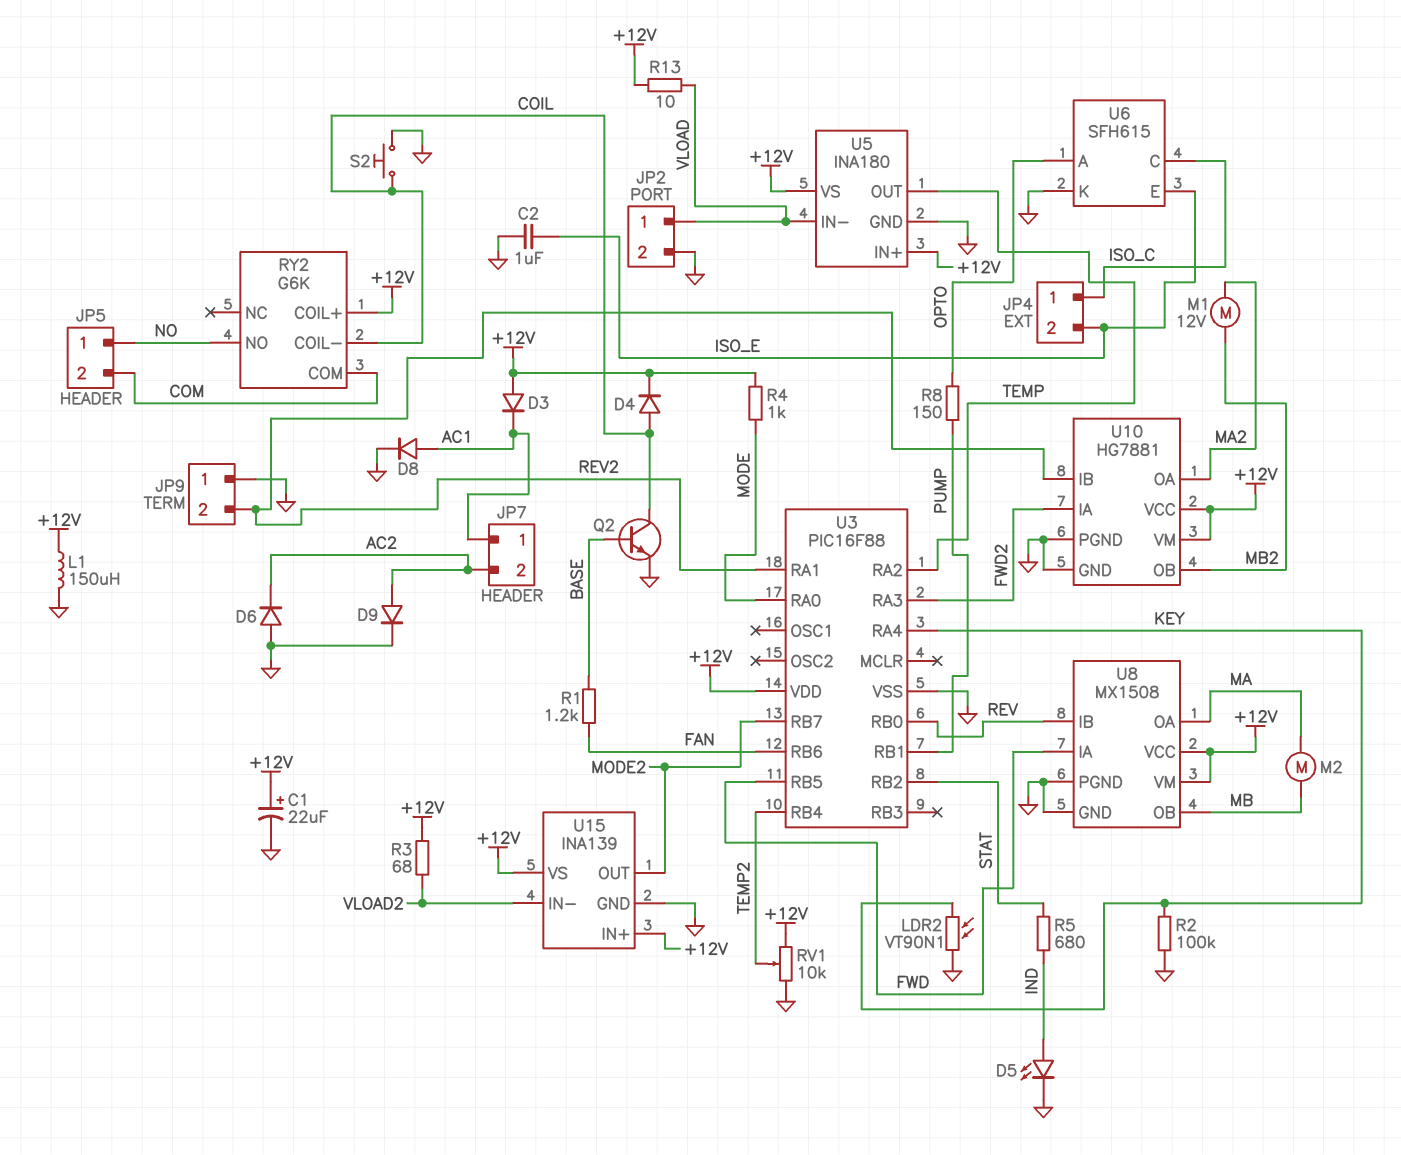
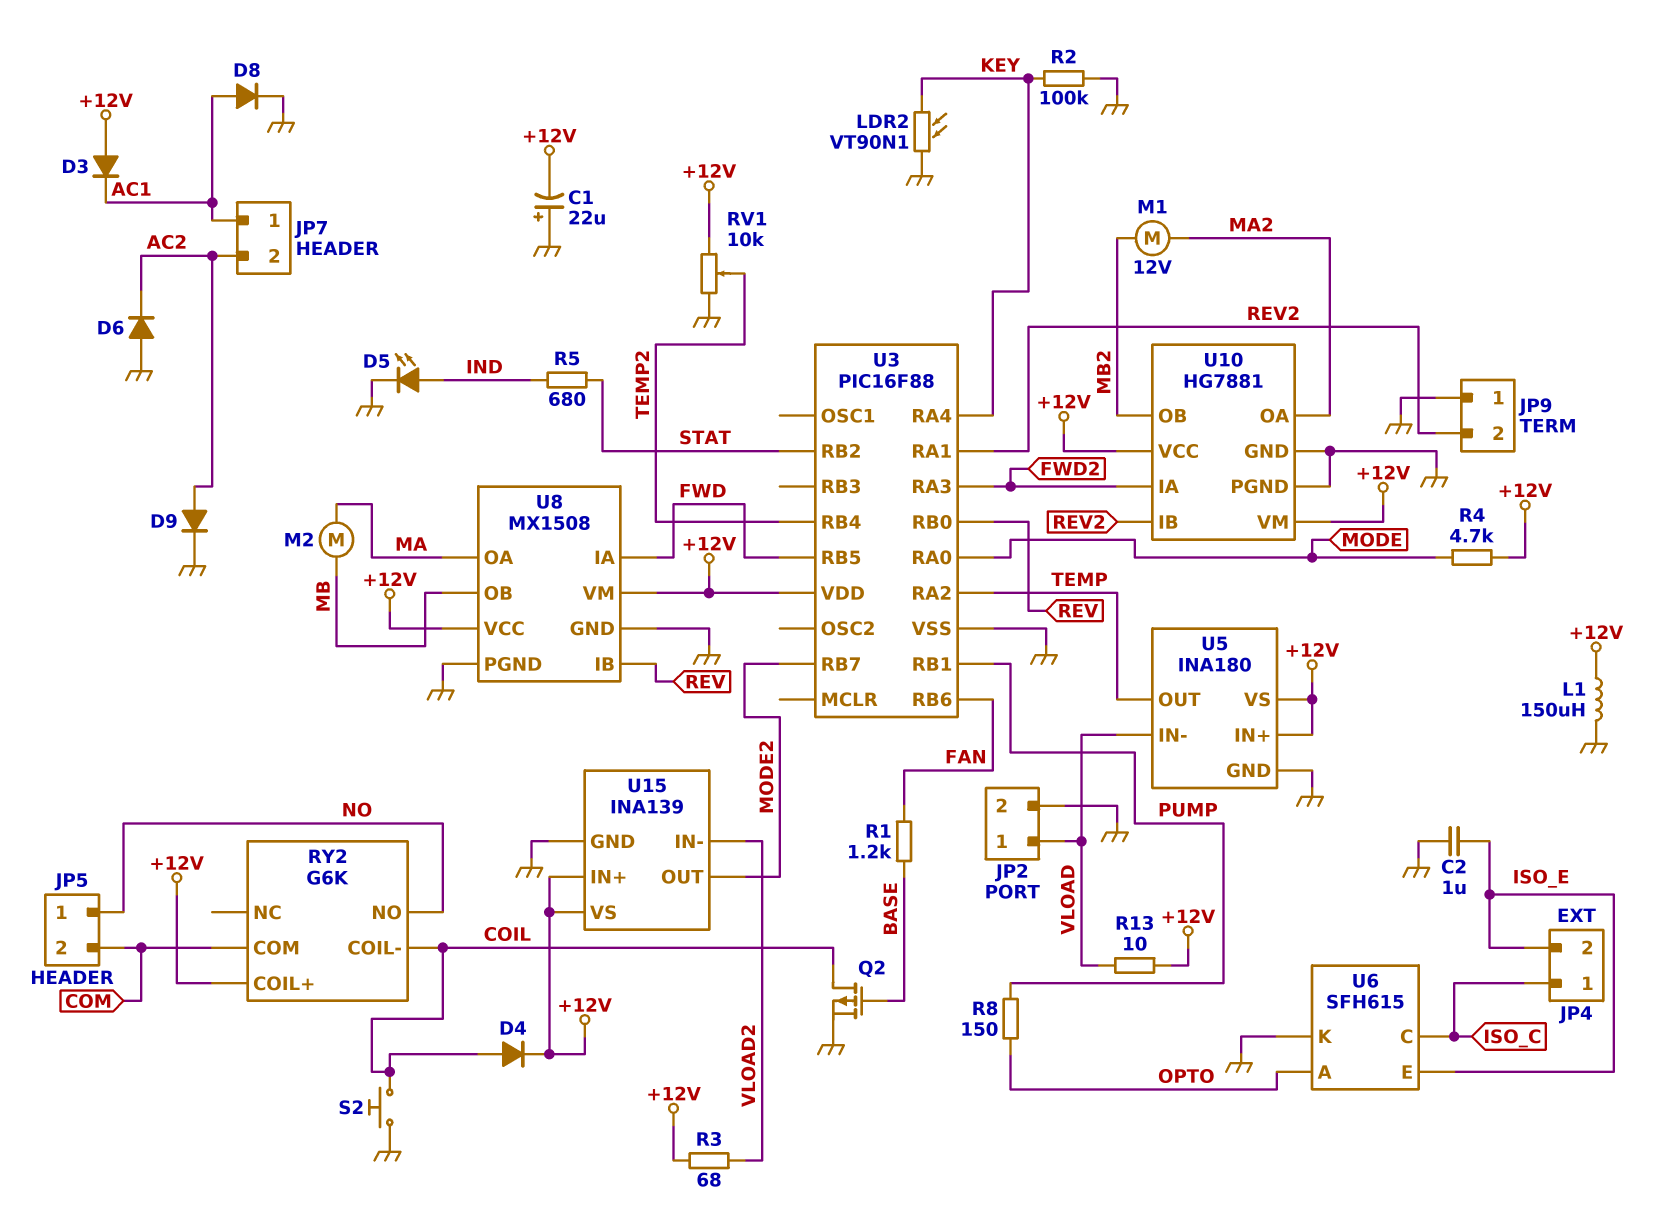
C1: 22uF (plus +12V, minus GND) -> 22uF (plus GND, minus +12V)
Q2: NPN (B BASE, C COIL, E GND) -> PMOS (G BASE, D COIL, S GND)
R4: 1k (+12V, MODE) -> 4.7k (+12V, MODE)

